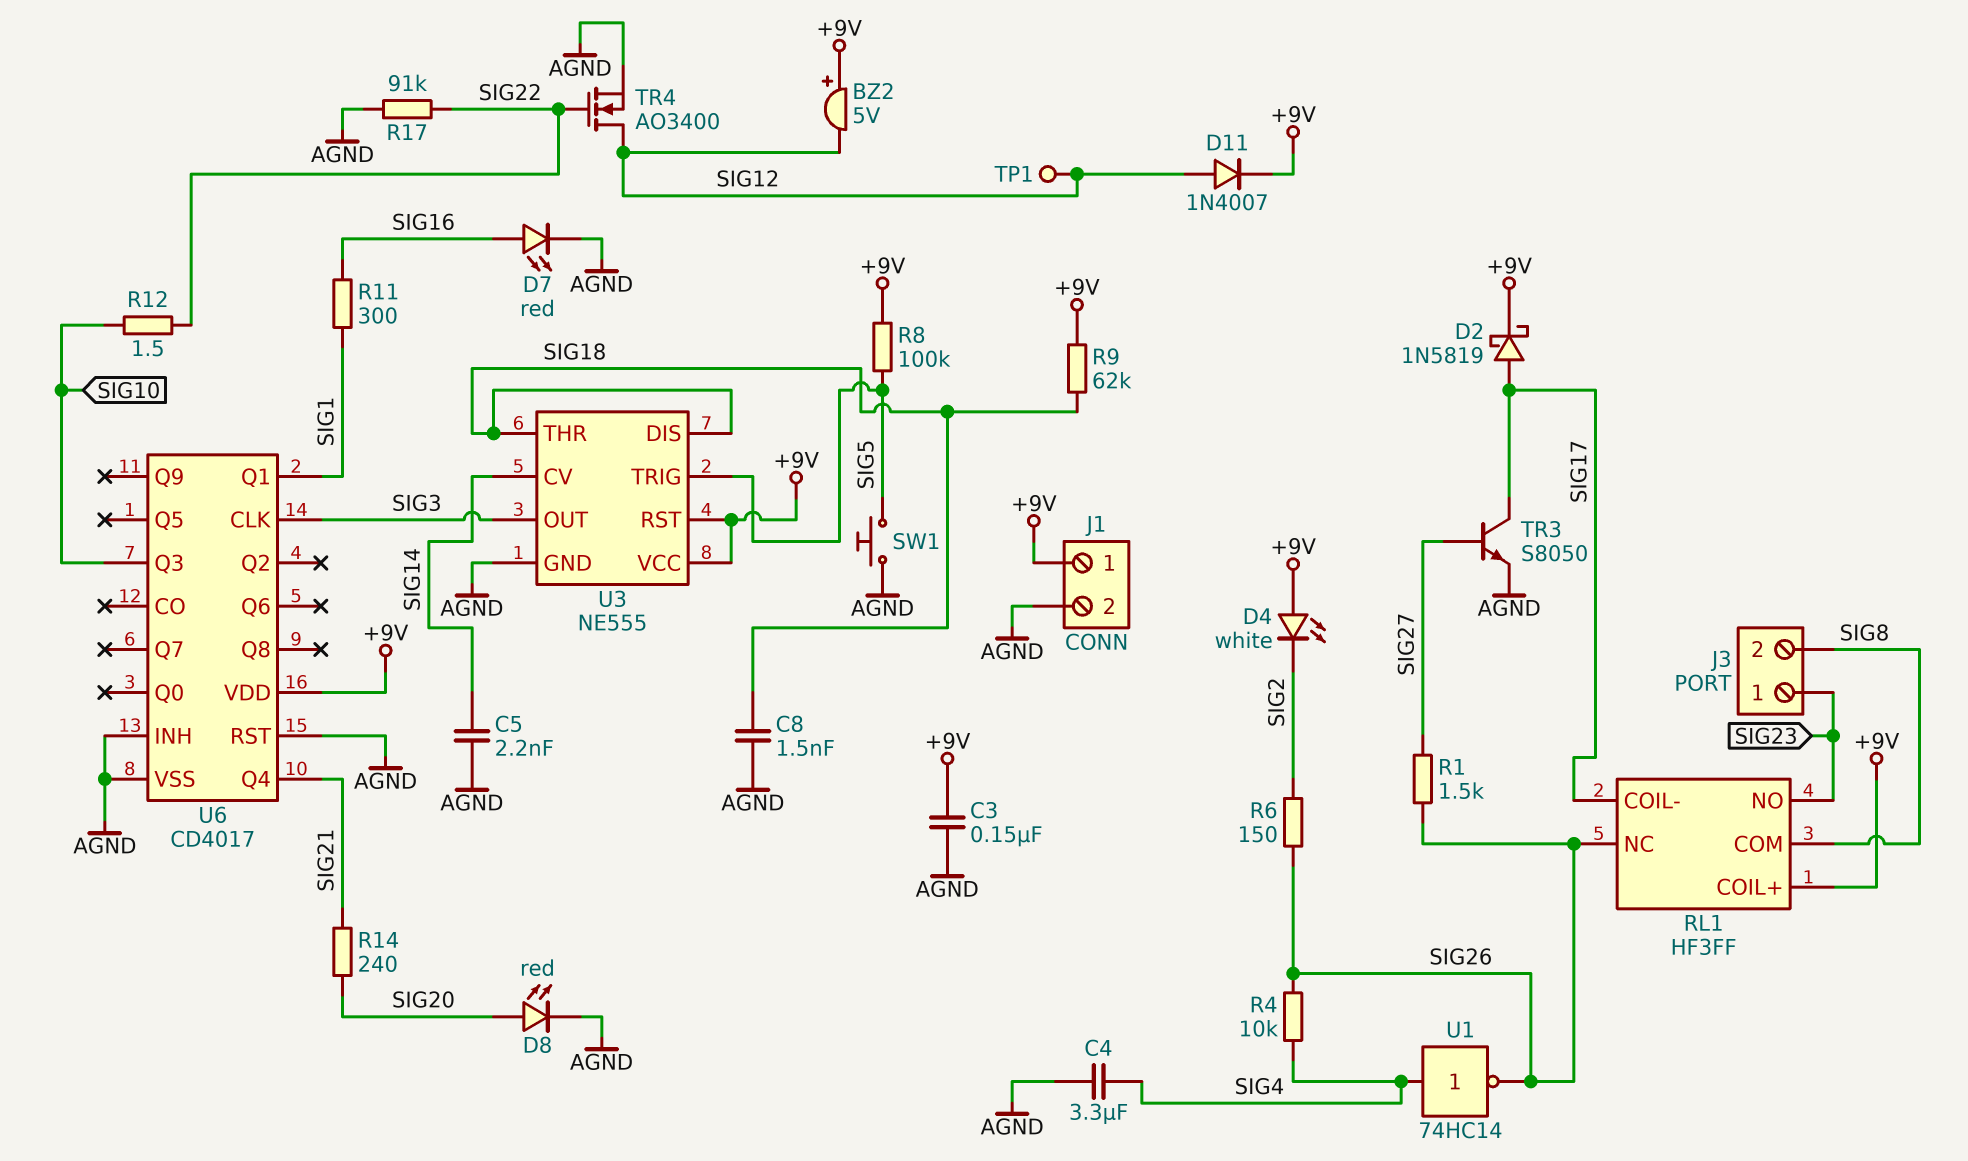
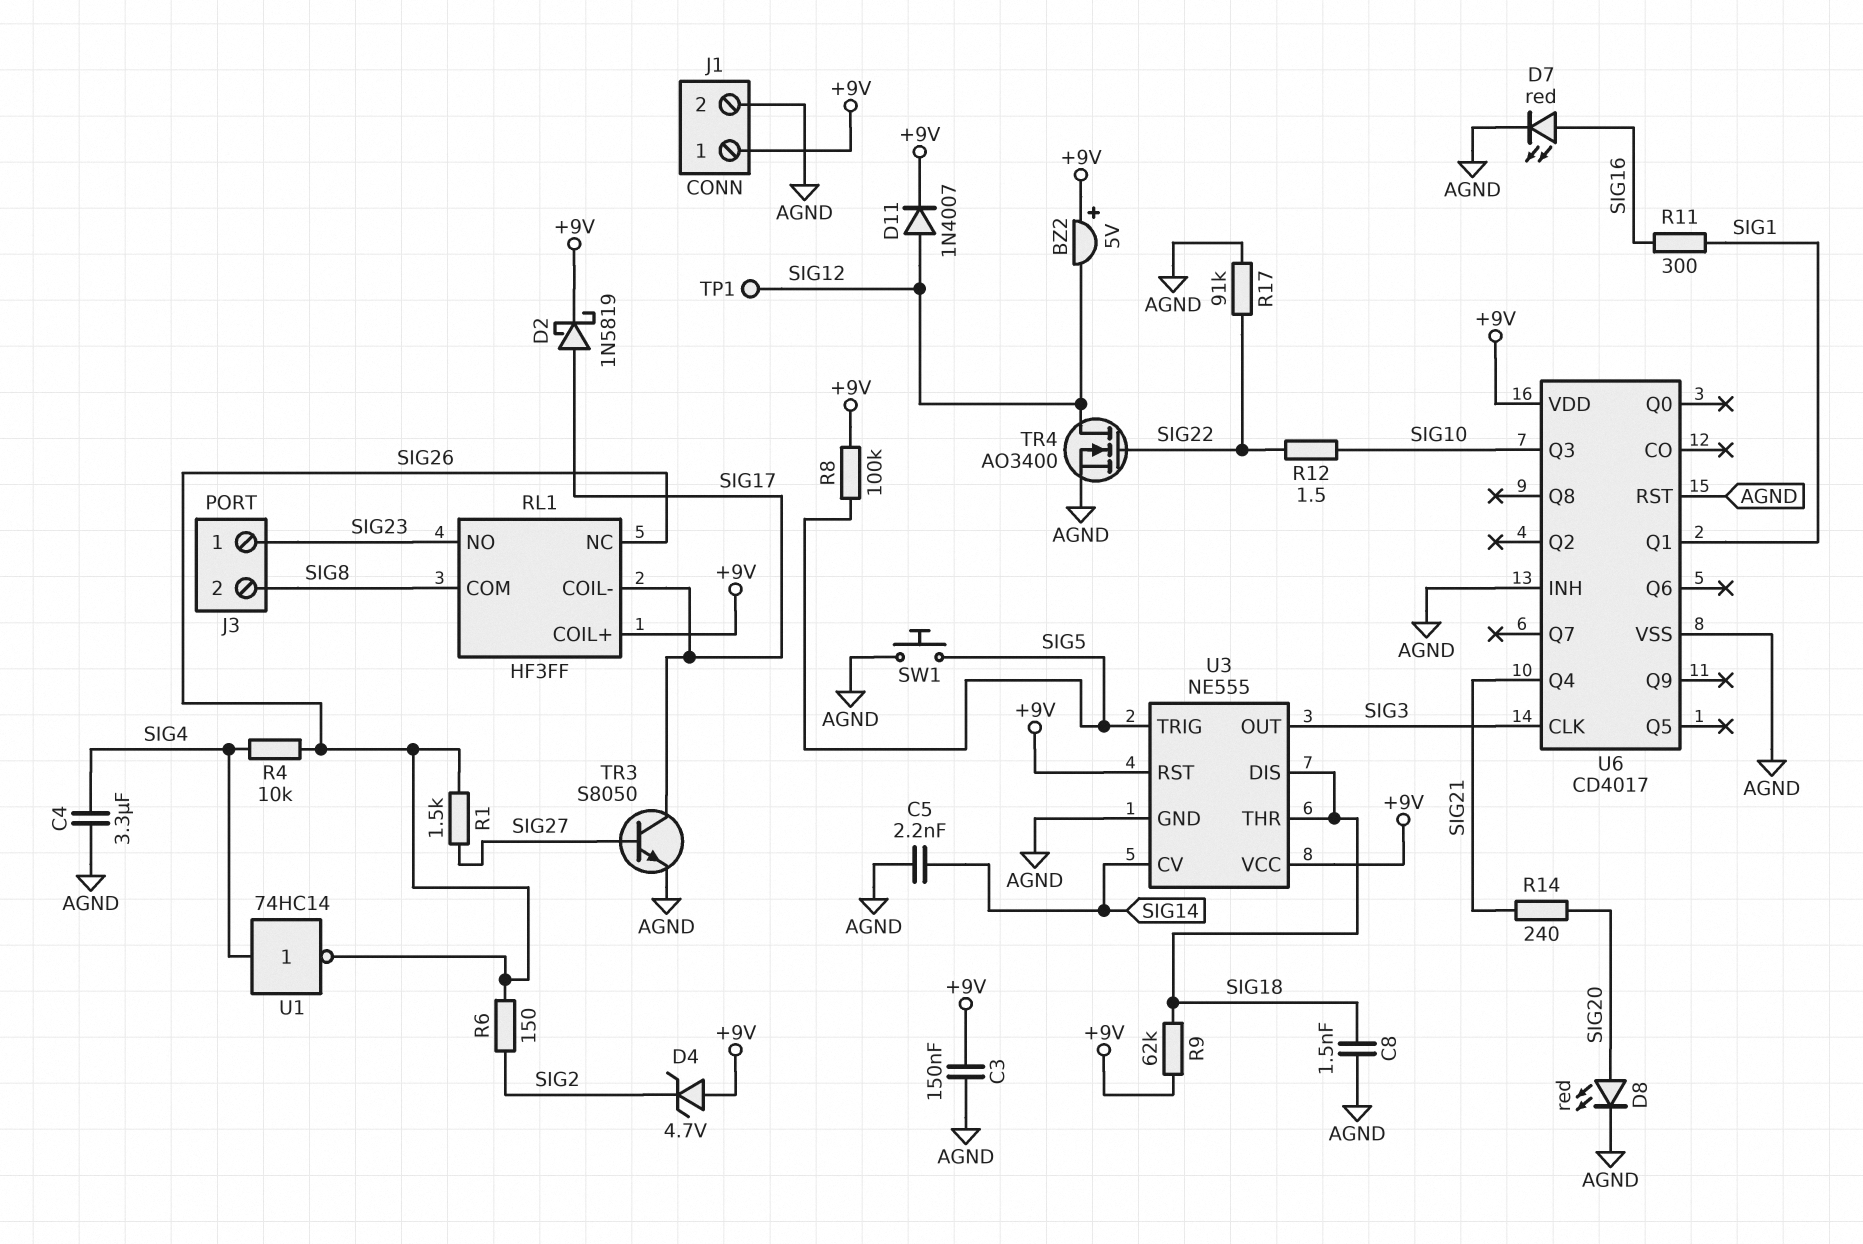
D4: LED white (A +9V, K SIG2) -> zener 4.7V (A +9V, K SIG2)

